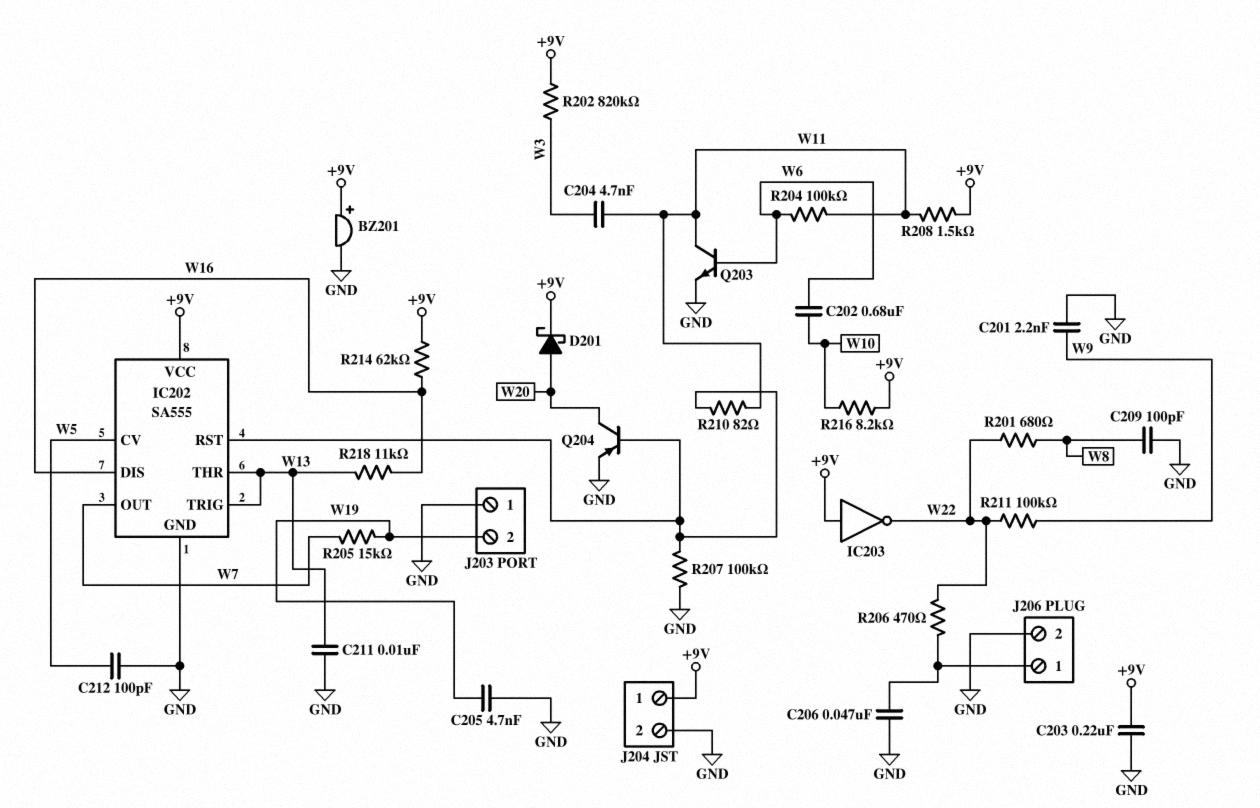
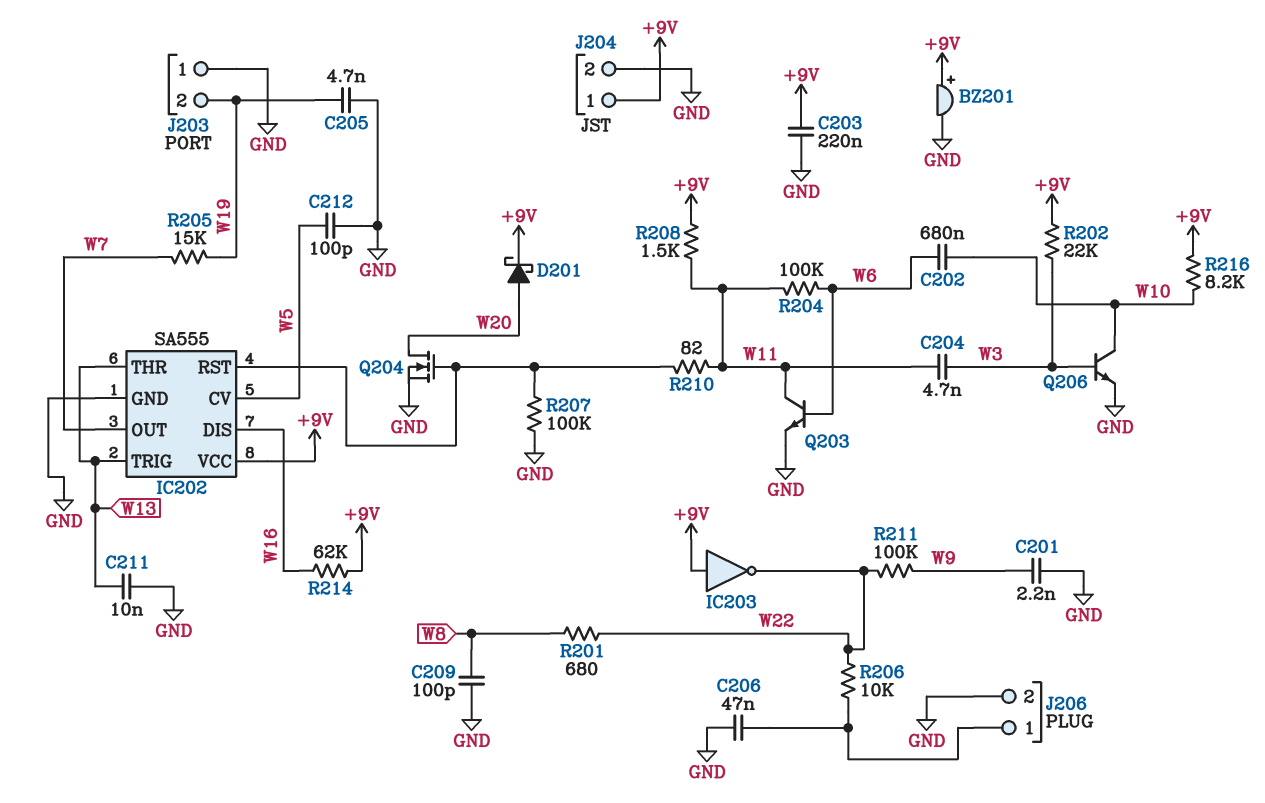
Q204: PNP (B IC202/RST, C W20, E GND) -> NMOS (G IC202/RST, D W20, S GND)
Q206: none -> NPN (B W3, C W10, E GND)
R202: 820k (+9V, W3) -> 22k (+9V, W3)
R206: 470 (J206/1, W22) -> 10k (J206/1, W22)
R218: 11k (W13, W16) -> none

